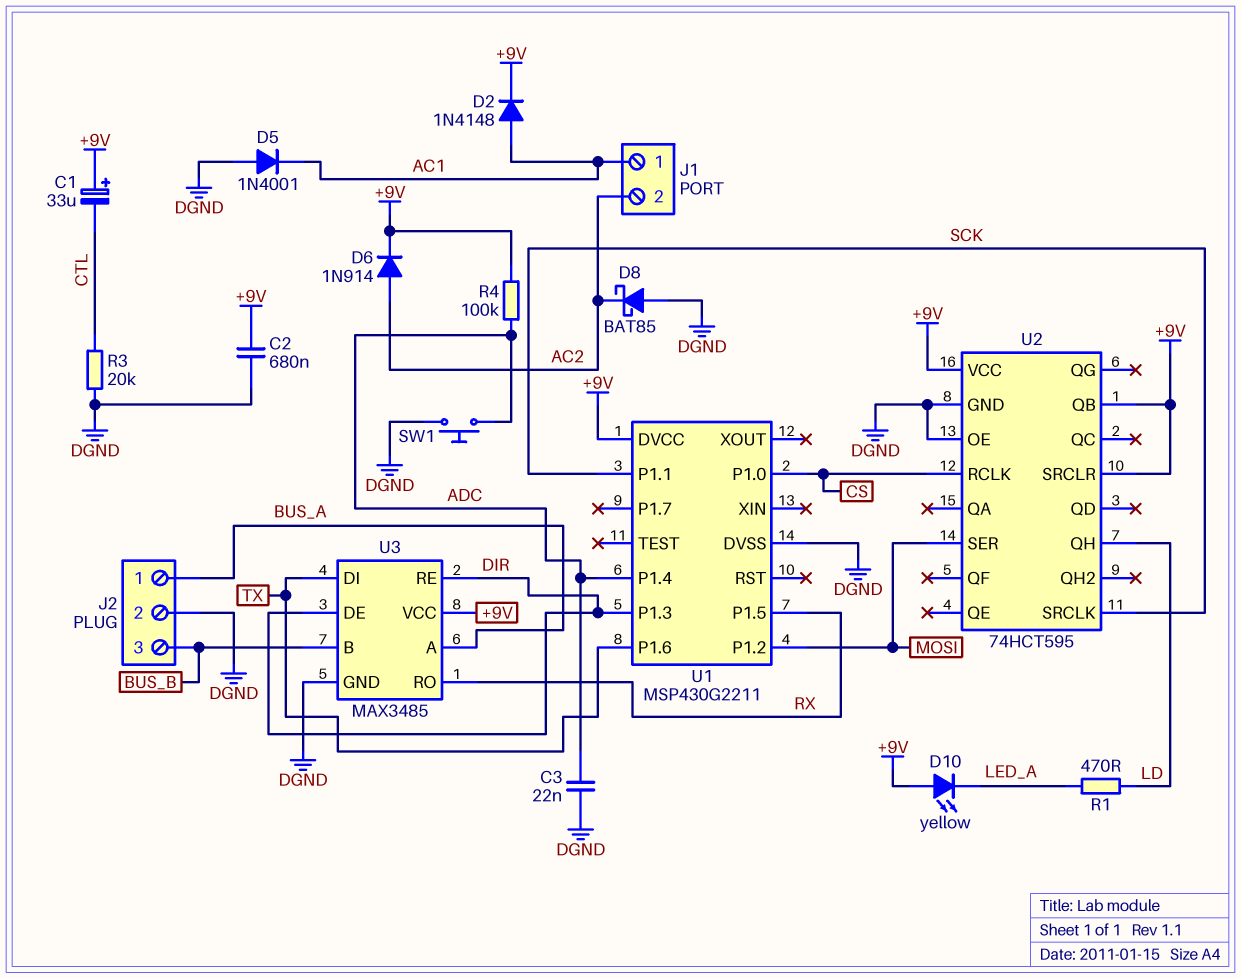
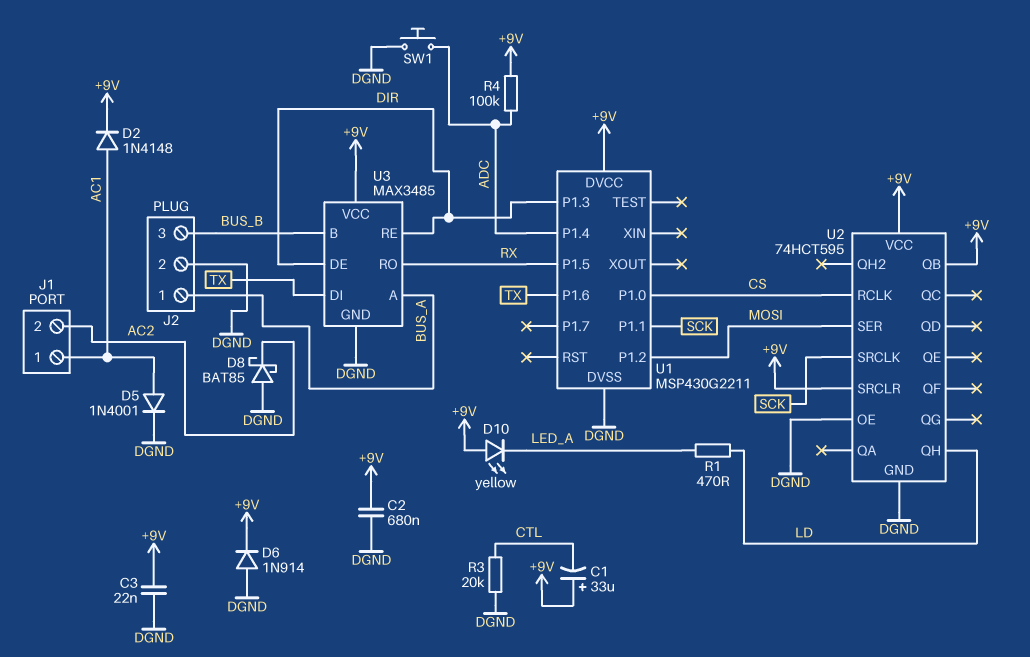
C3: 22nF (ADC, DGND) -> 22nF (+9V, DGND)
D5: diode 1N4001 (A DGND, K AC1) -> diode 1N4001 (A AC1, K DGND)
D6: diode 1N914 (A AC2, K +9V) -> diode 1N914 (A DGND, K +9V)

